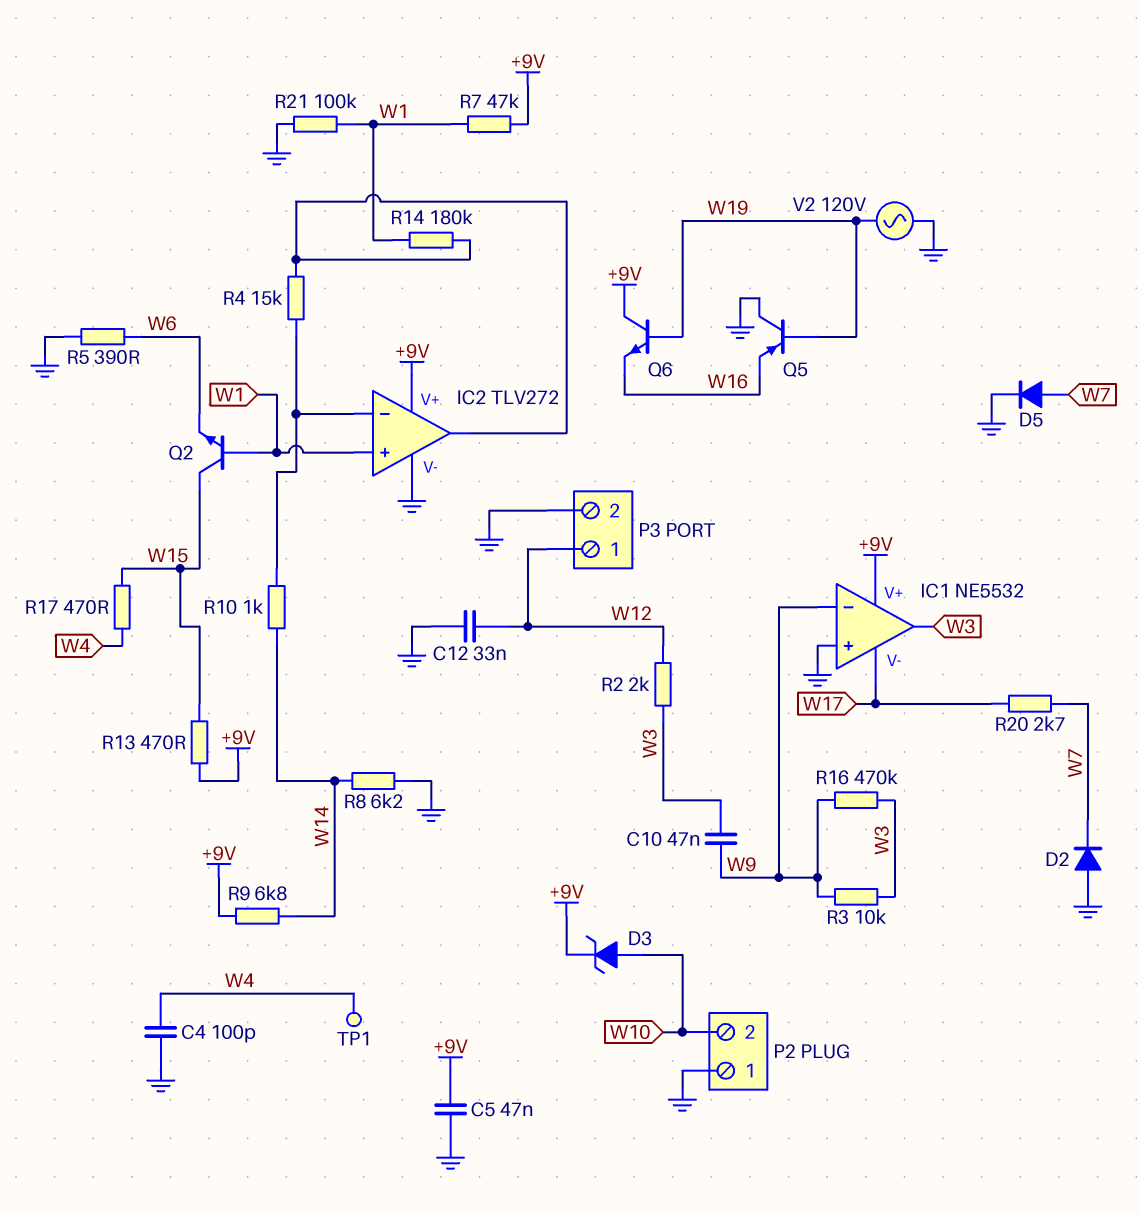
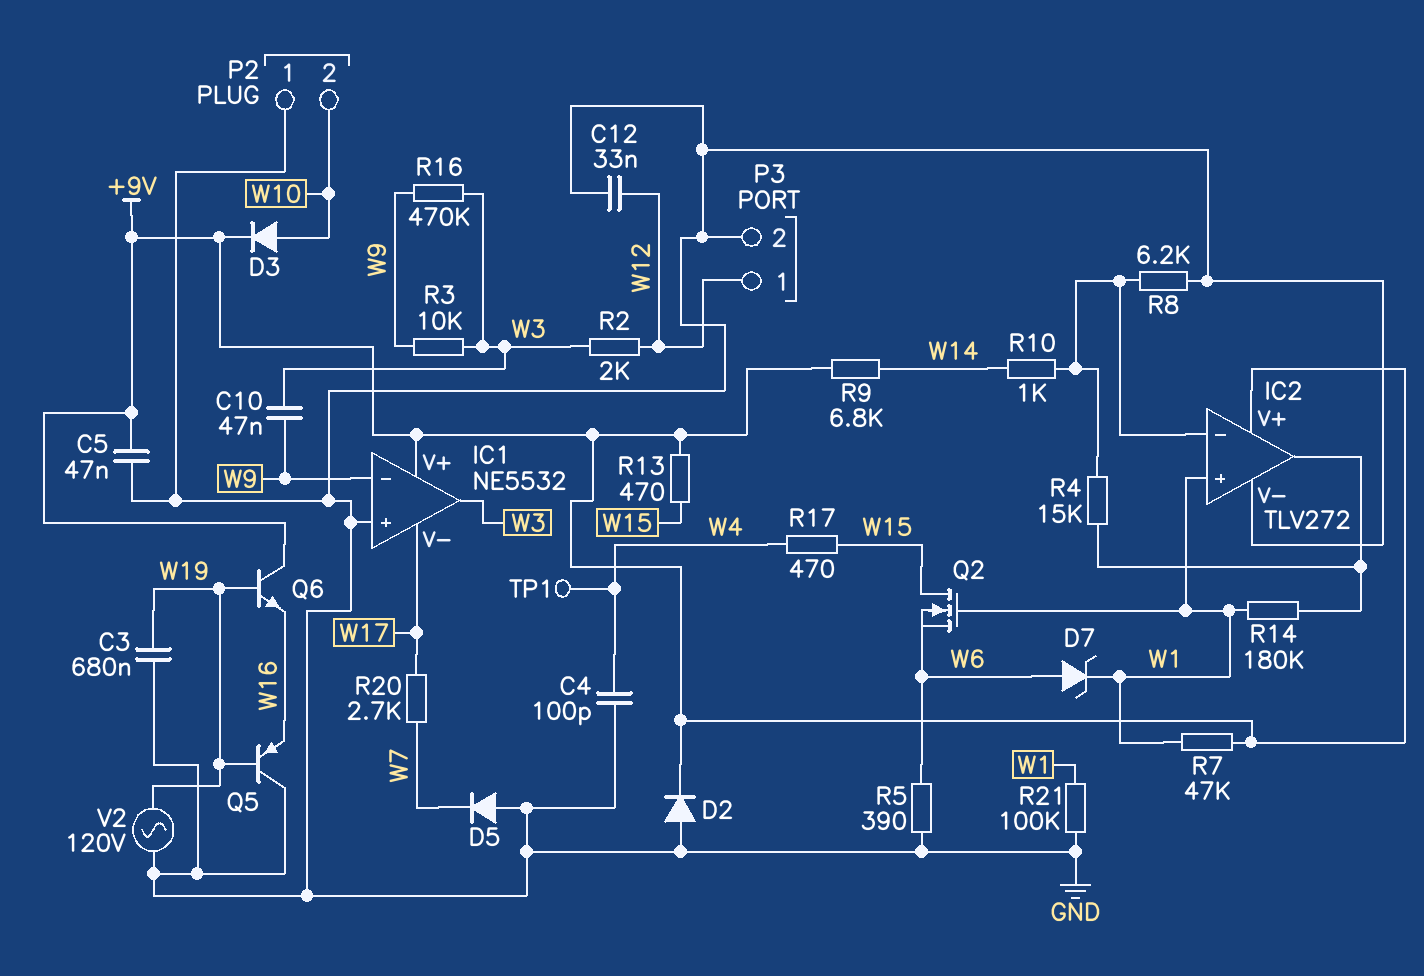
C3: none -> 680nF (GND, W19)
D2: diode (A GND, K W7) -> diode (A GND, K +9V)
D3: zener (A W10, K +9V) -> diode (A W10, K +9V)
D5: diode (A W7, K GND) -> diode (A GND, K W7)
D7: none -> zener (A W6, K W1)
Q2: NPN (B W1, C W15, E W6) -> NMOS (G W1, D W15, S W6)
R8: 6.2k (GND, W14) -> 6.2k (GND, IC2/in-)

